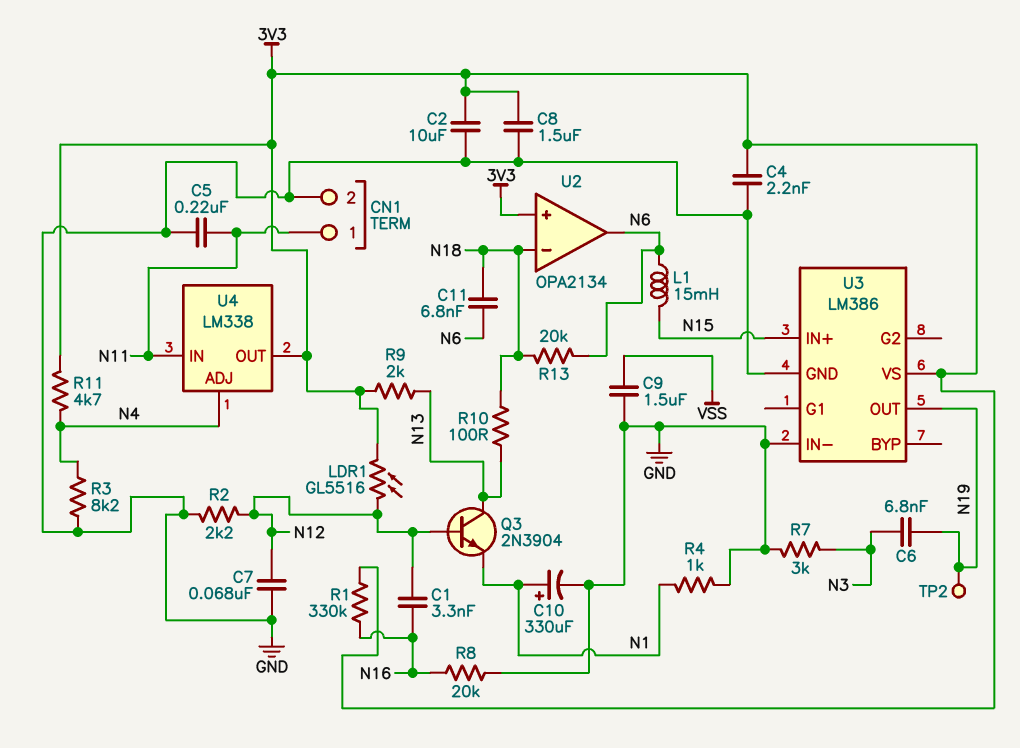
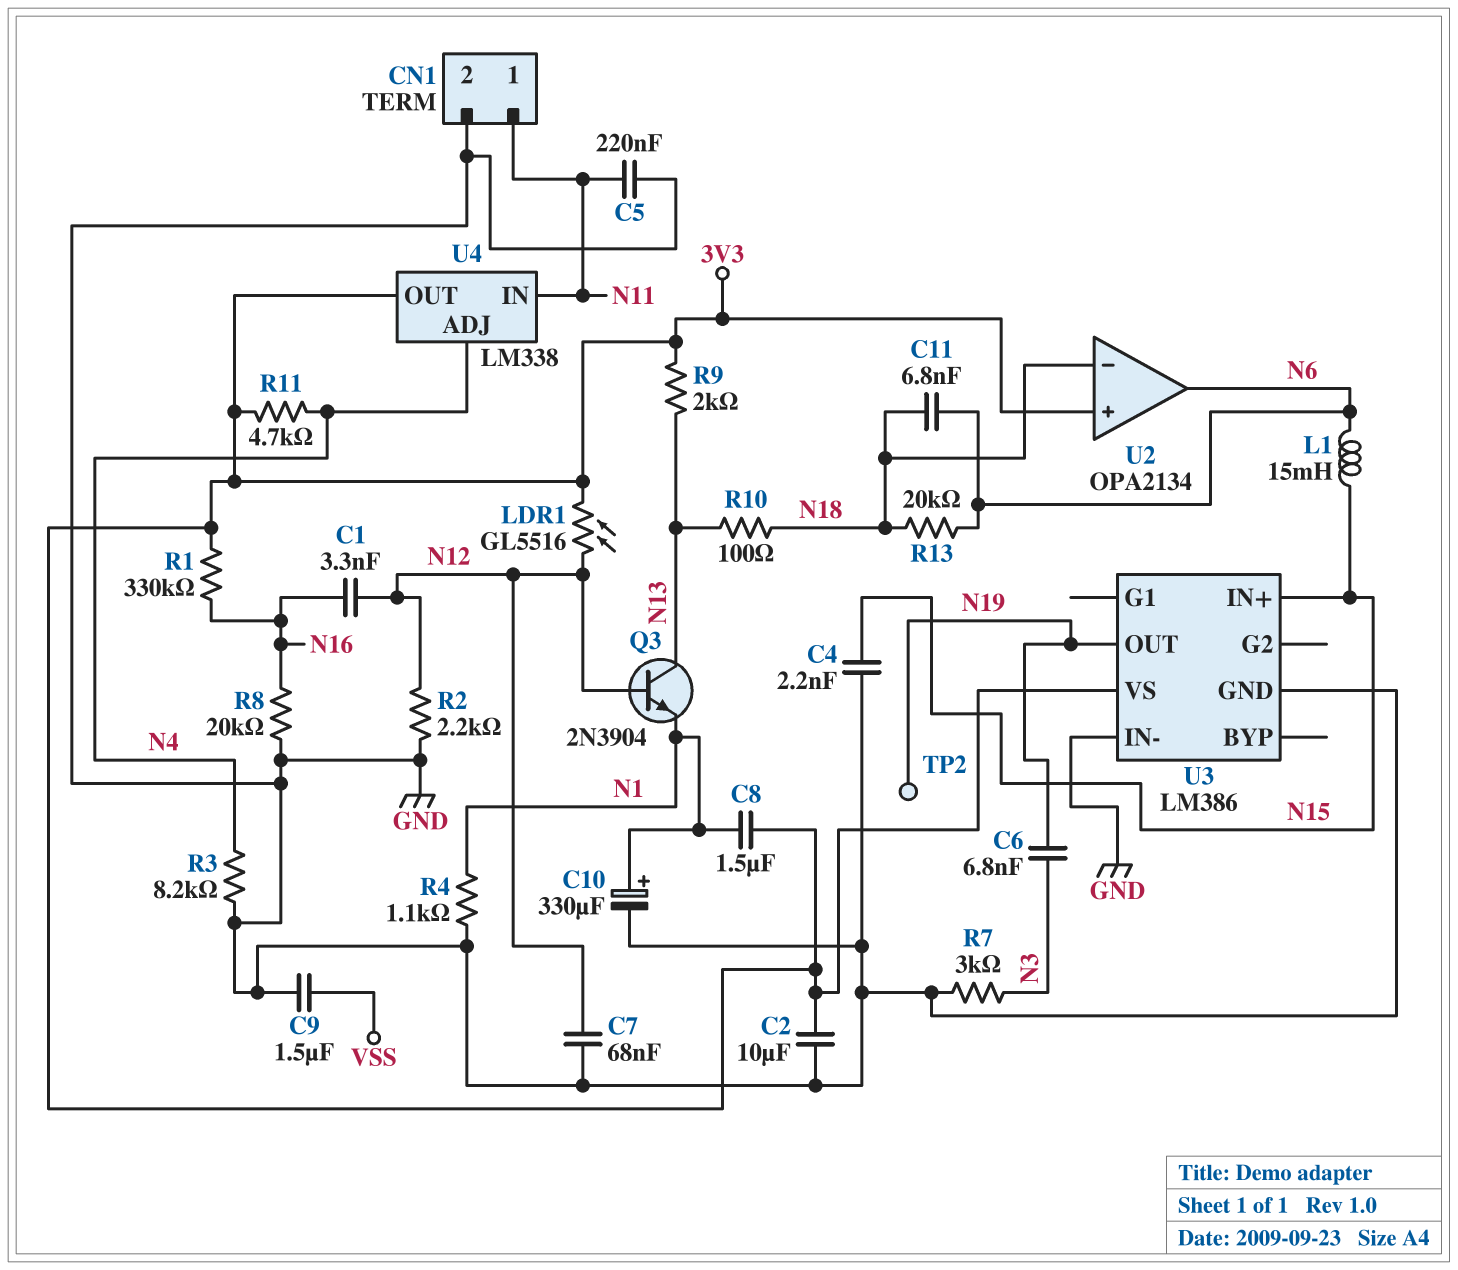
C4: 2.2nF (3V3, GND) -> 2.2nF (GND, N15)
C8: 1.5uF (3V3, GND) -> 1.5uF (3V3, N1)
R4: 1k (GND, N1) -> 1.1k (GND, N1)

